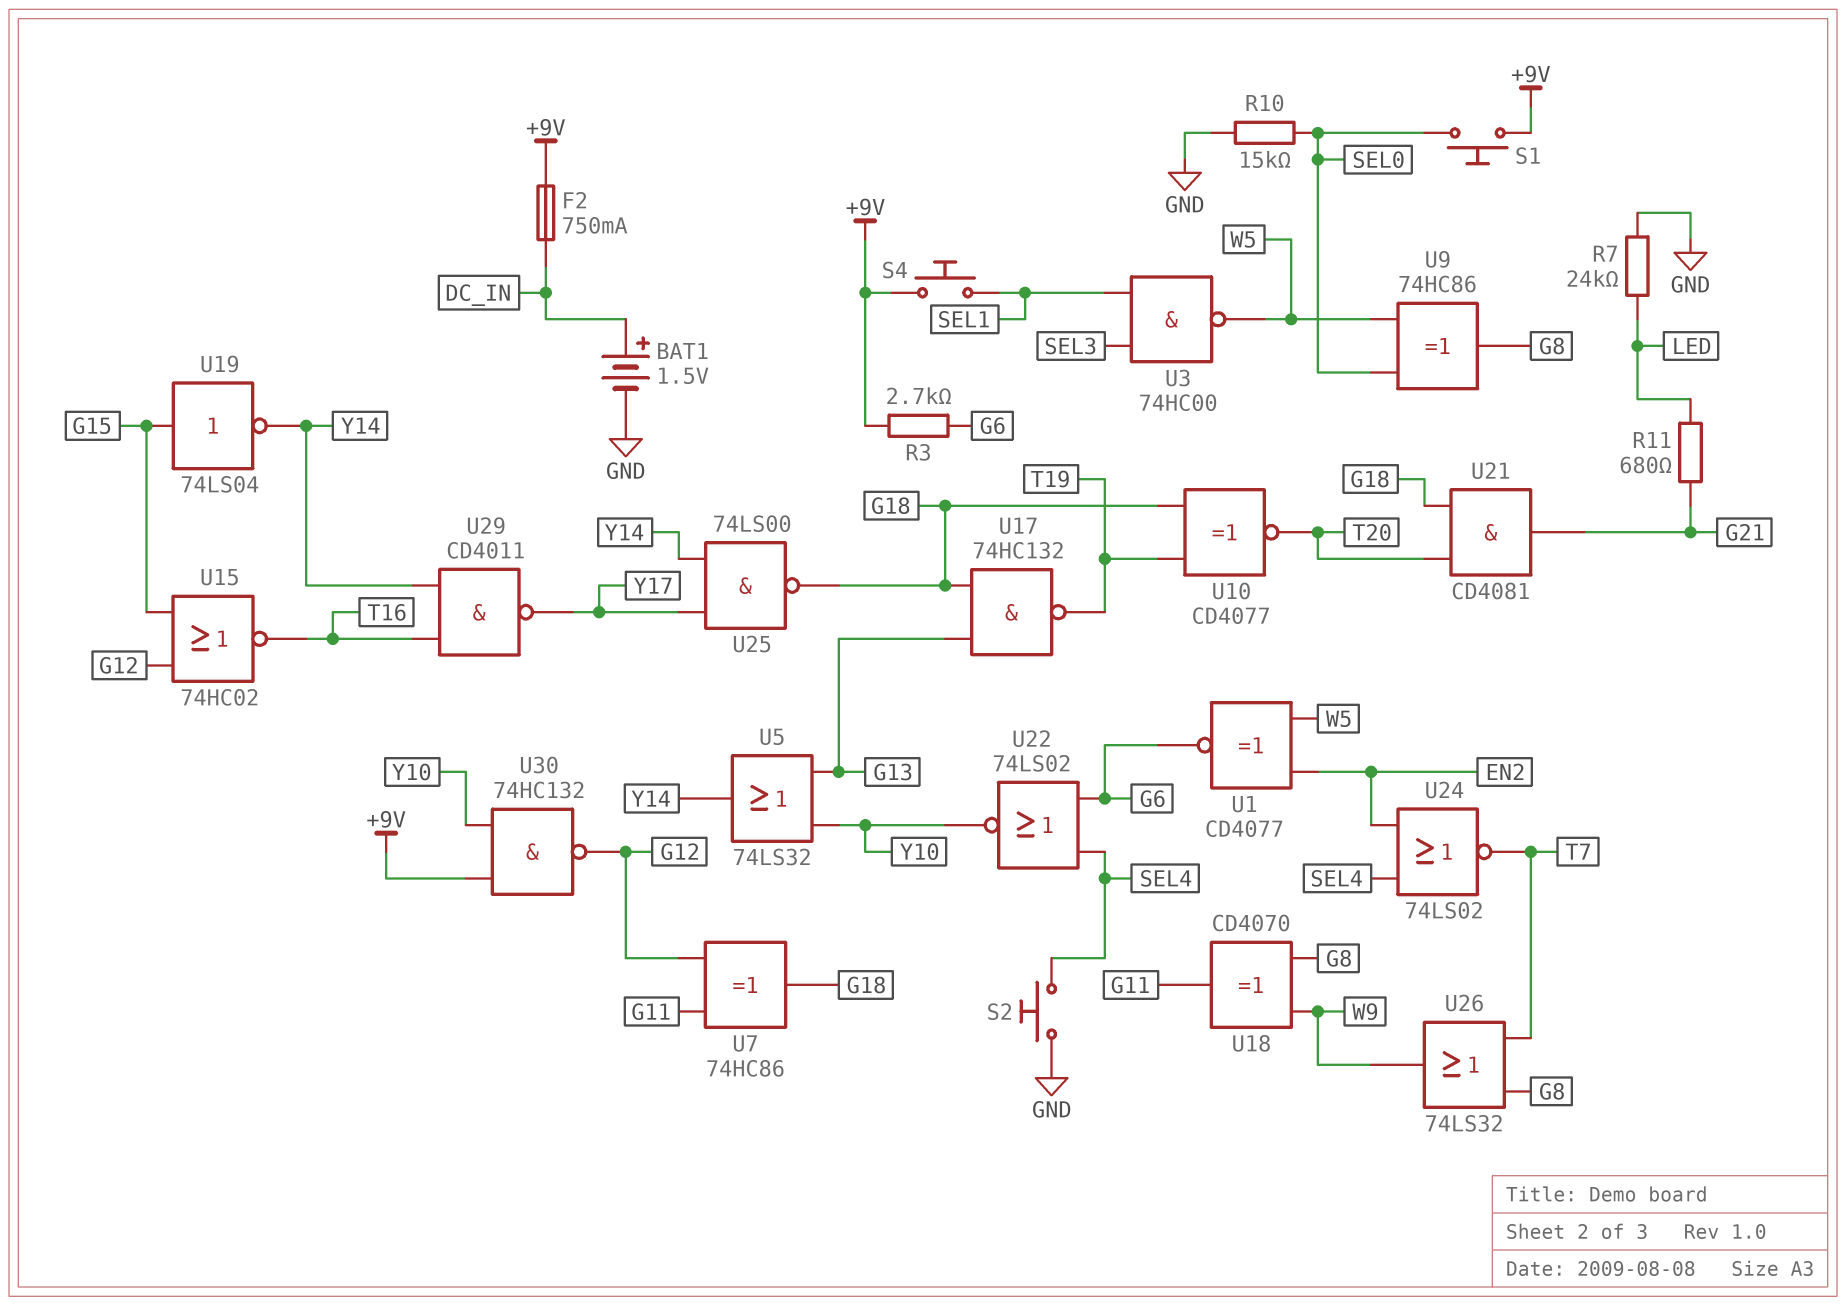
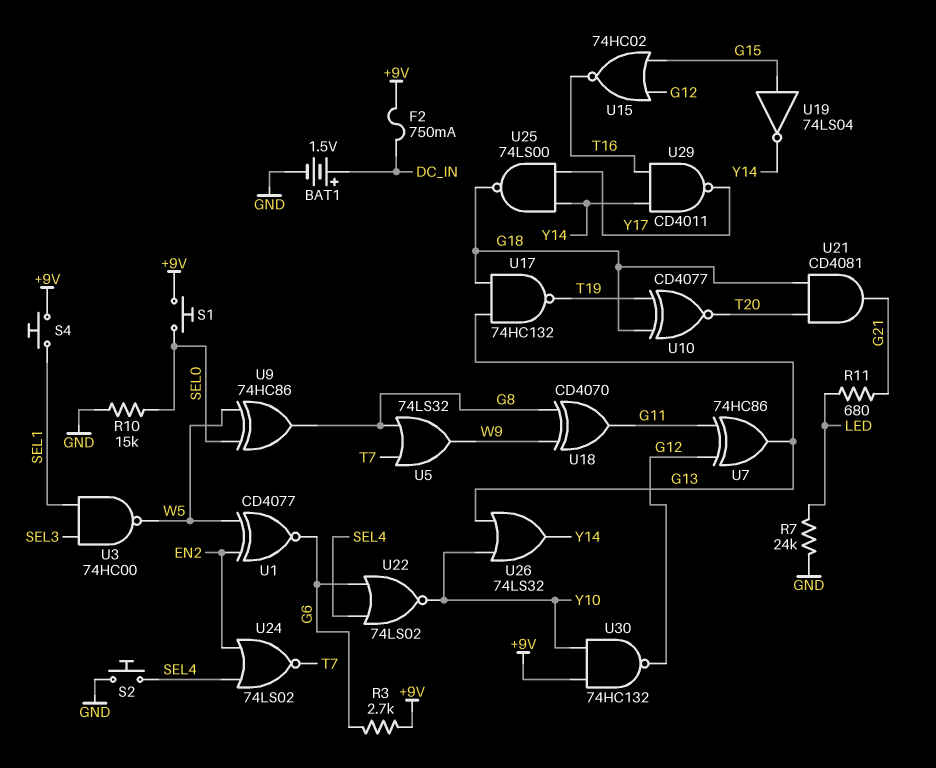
U5: OR 74LS32 (in G13, in Y10, out Y14) -> OR 74LS32 (in G8, in T7, out W9)
U7: XOR 74HC86 (in G11, in G12, out G18) -> XOR 74HC86 (in G11, in G12, out G13)
U26: OR 74LS32 (in G8, in T7, out W9) -> OR 74LS32 (in G13, in Y10, out Y14)

